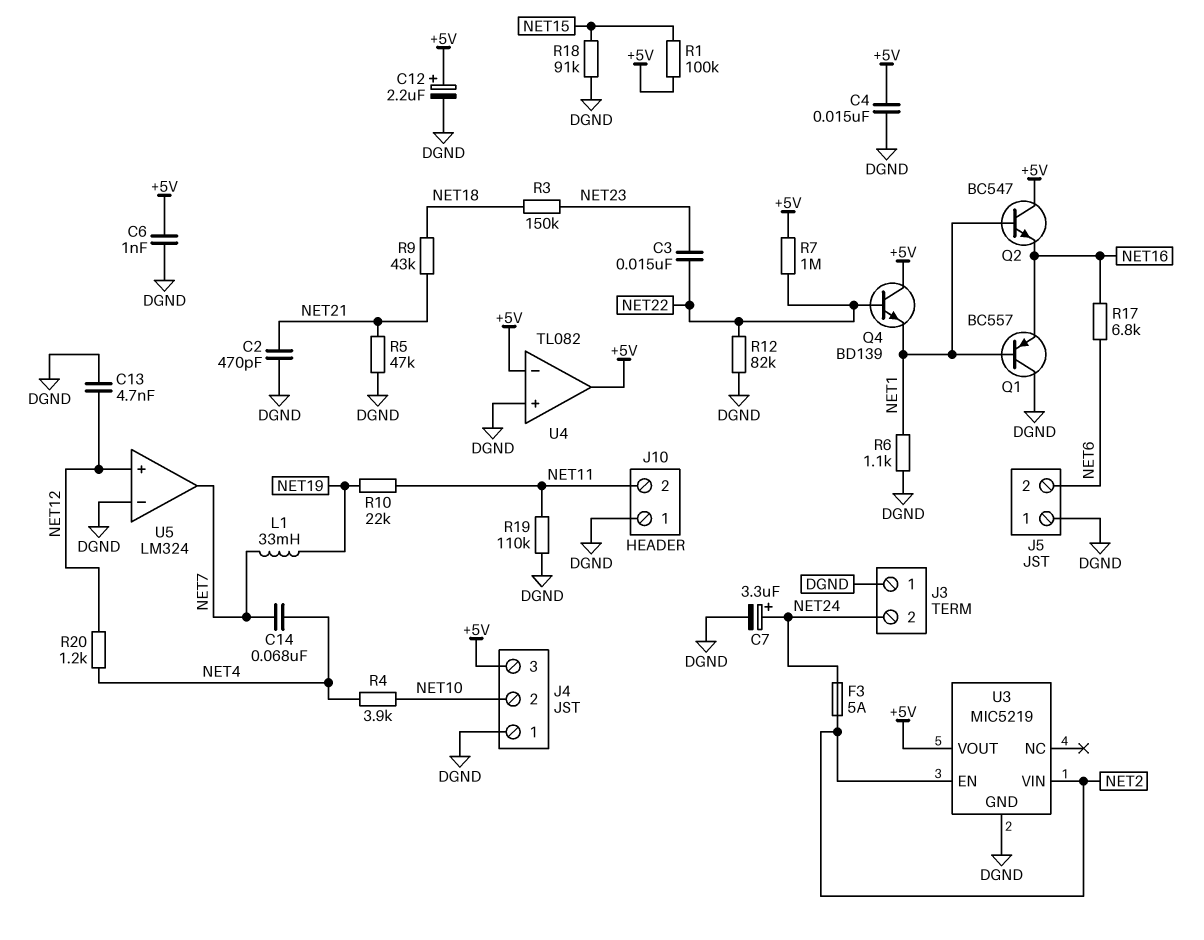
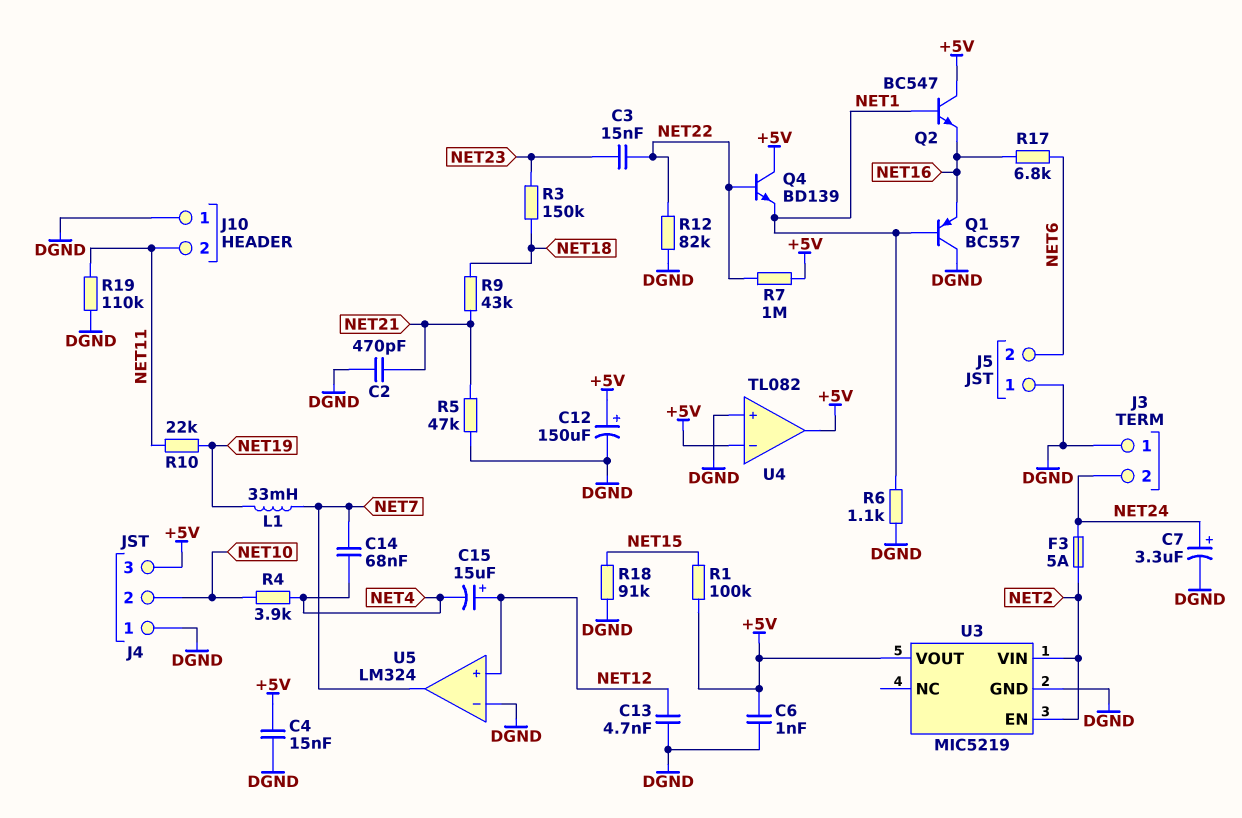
C12: 2.2uF (plus +5V, minus DGND) -> 150uF (plus +5V, minus DGND)
C15: none -> 15uF (plus NET12, minus NET4)
R20: 1.2k (NET4, NET12) -> none

